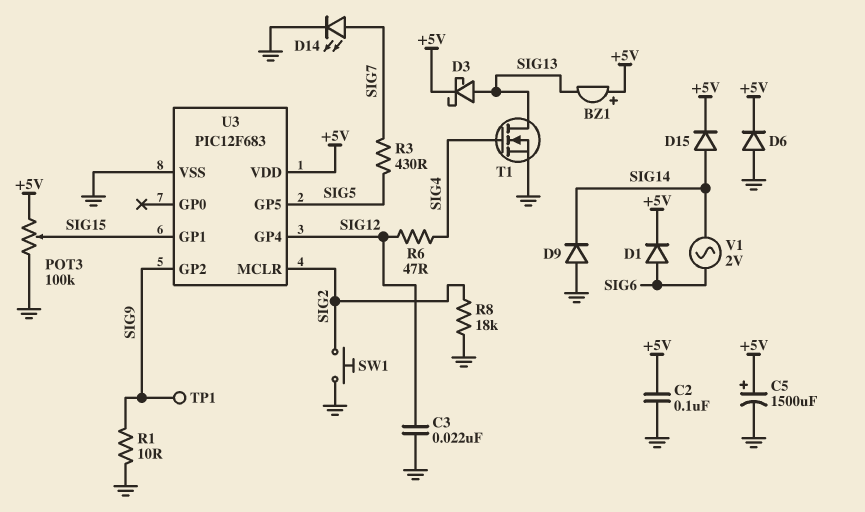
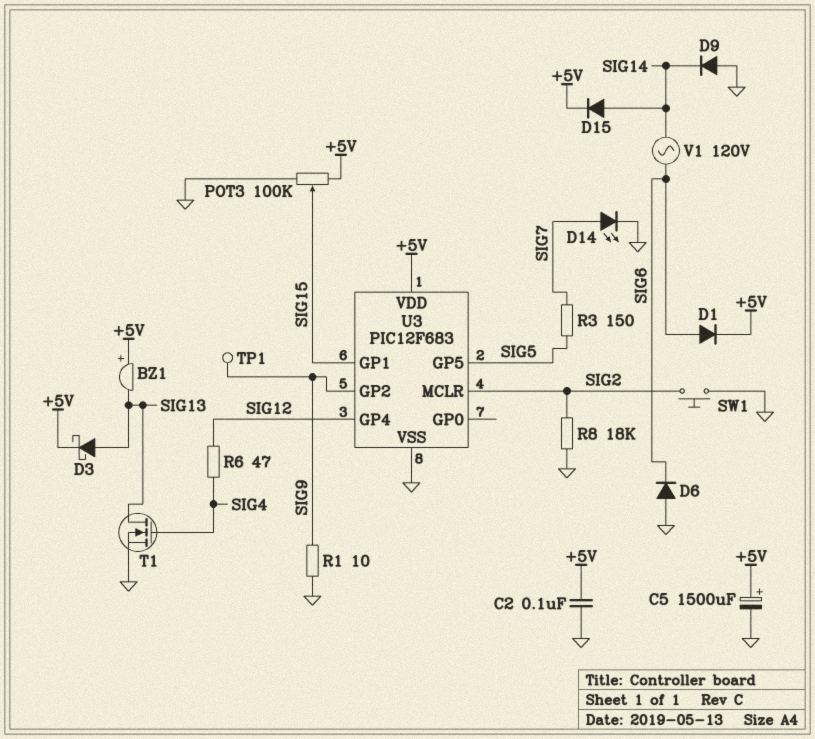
C3: 22nF (GND, SIG12) -> none
D6: diode (A GND, K +5V) -> diode (A GND, K SIG6)
R3: 430 (SIG5, SIG7) -> 150 (SIG5, SIG7)
V1: AC 2V (SIG6, SIG14) -> AC 120V (SIG6, SIG14)

